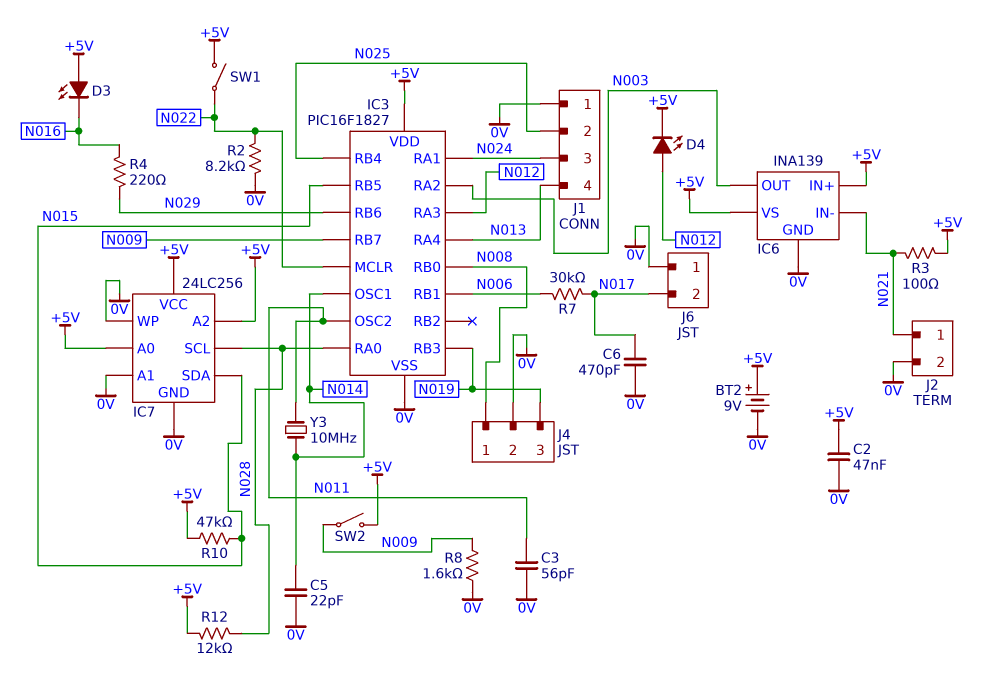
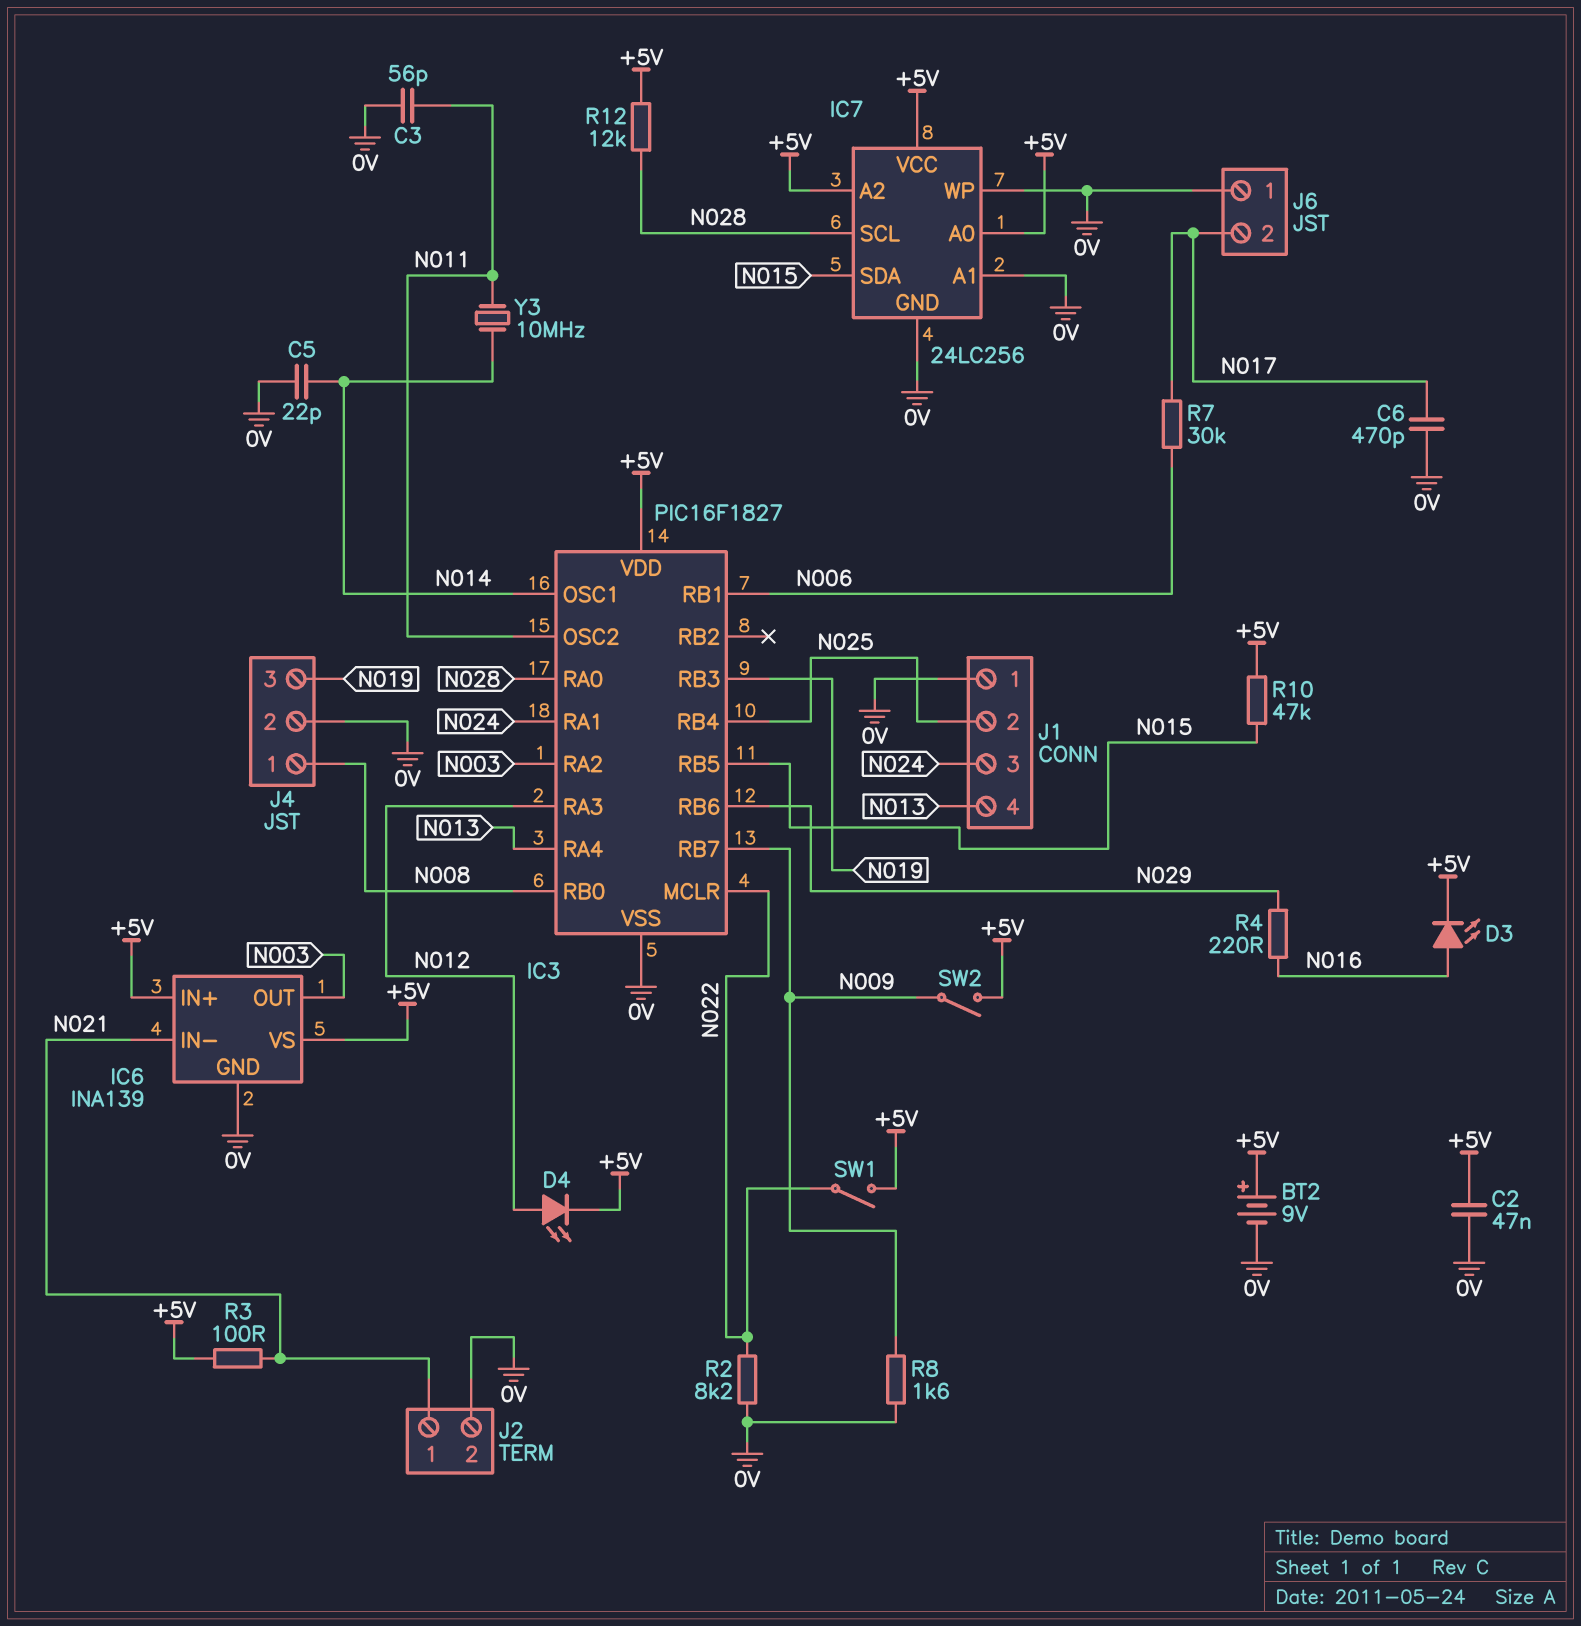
D3: LED (A +5V, K N016) -> LED (A N016, K +5V)

